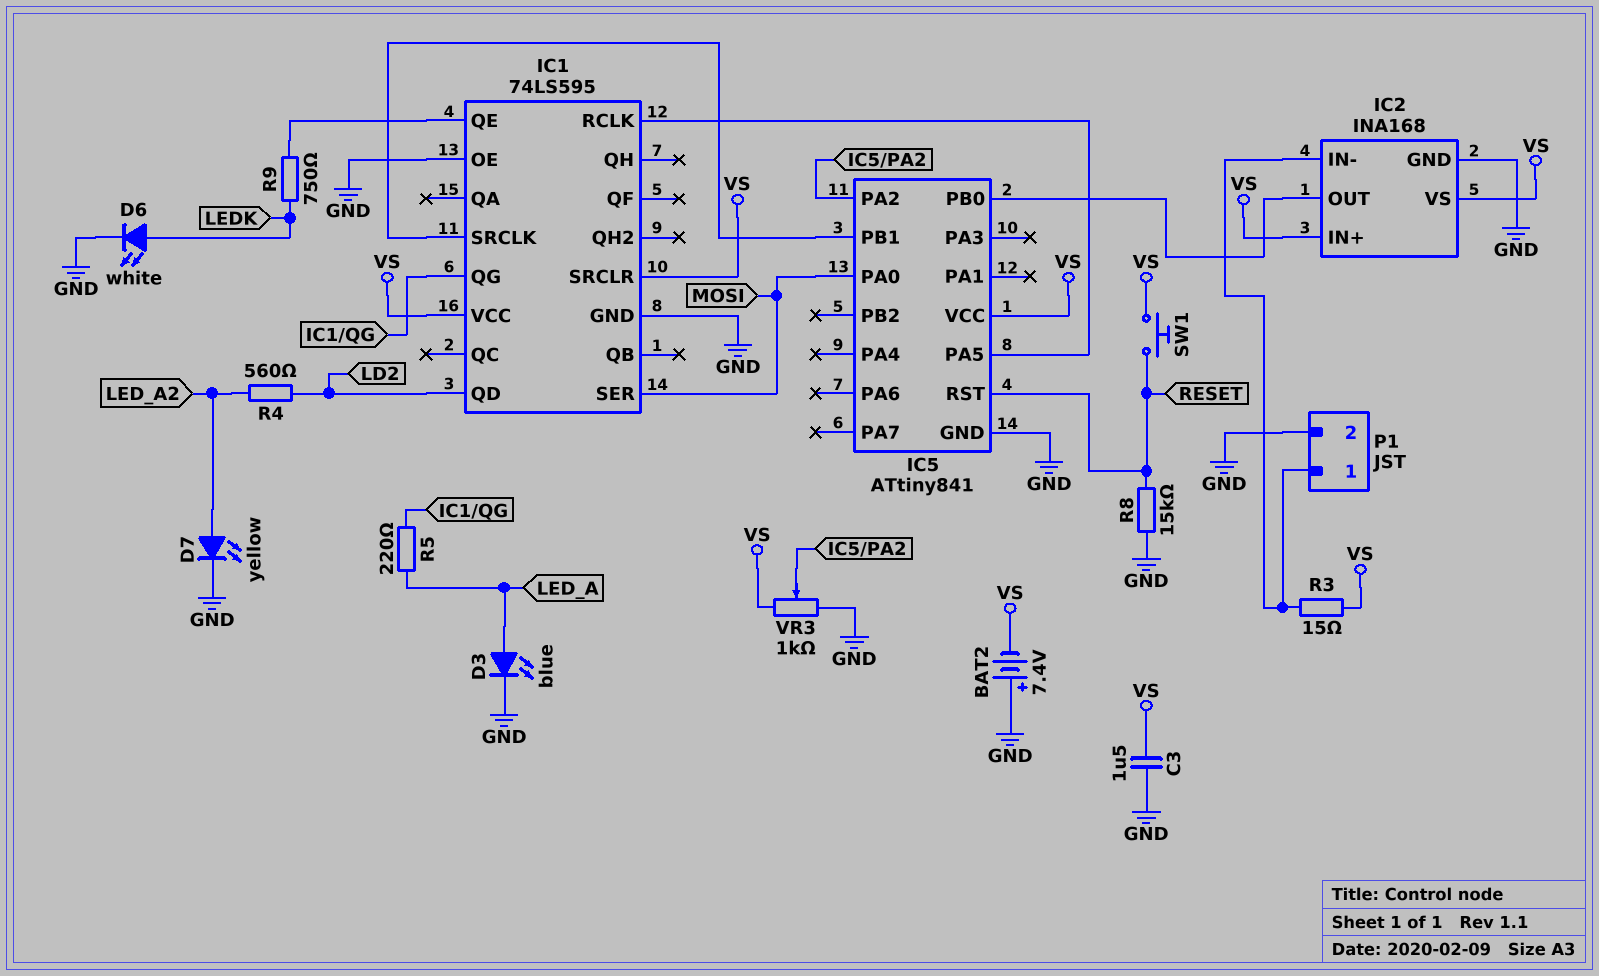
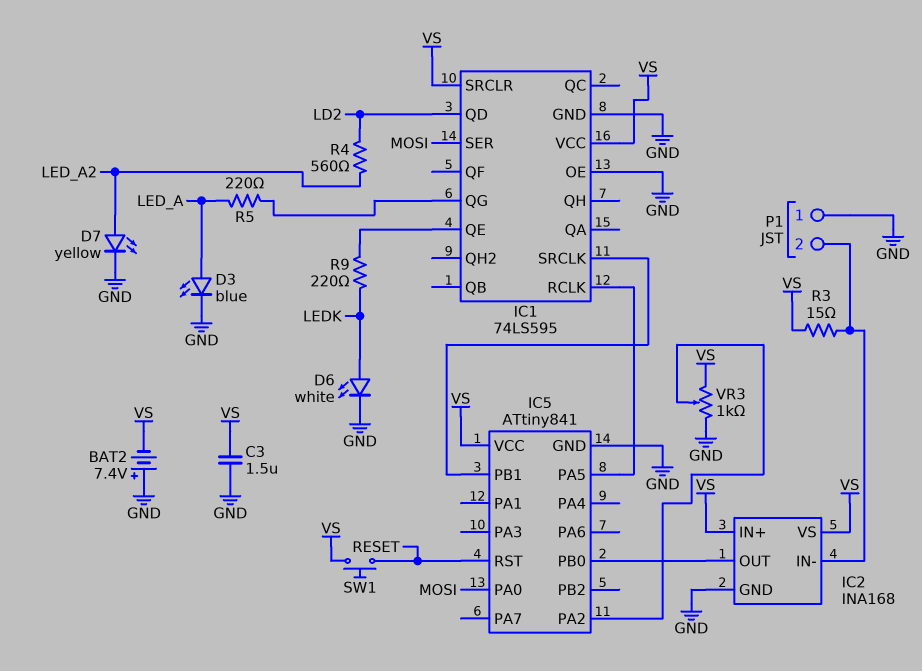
P1 pin 1: IC2/IN- -> GND
P1 pin 2: GND -> IC2/IN-
R8: 15k (GND, RESET) -> none
R9: 750 (IC1/QE, LEDK) -> 220 (IC1/QE, LEDK)

